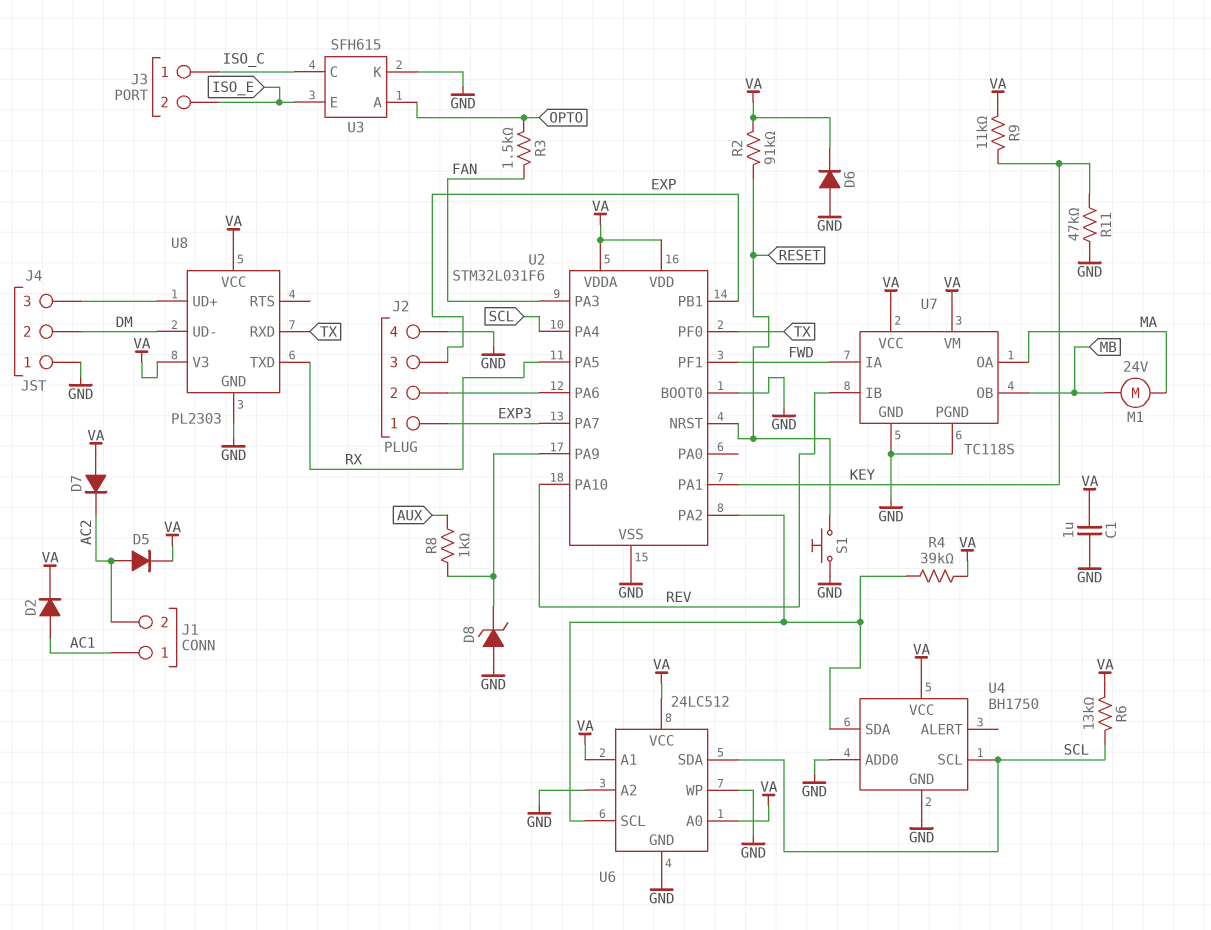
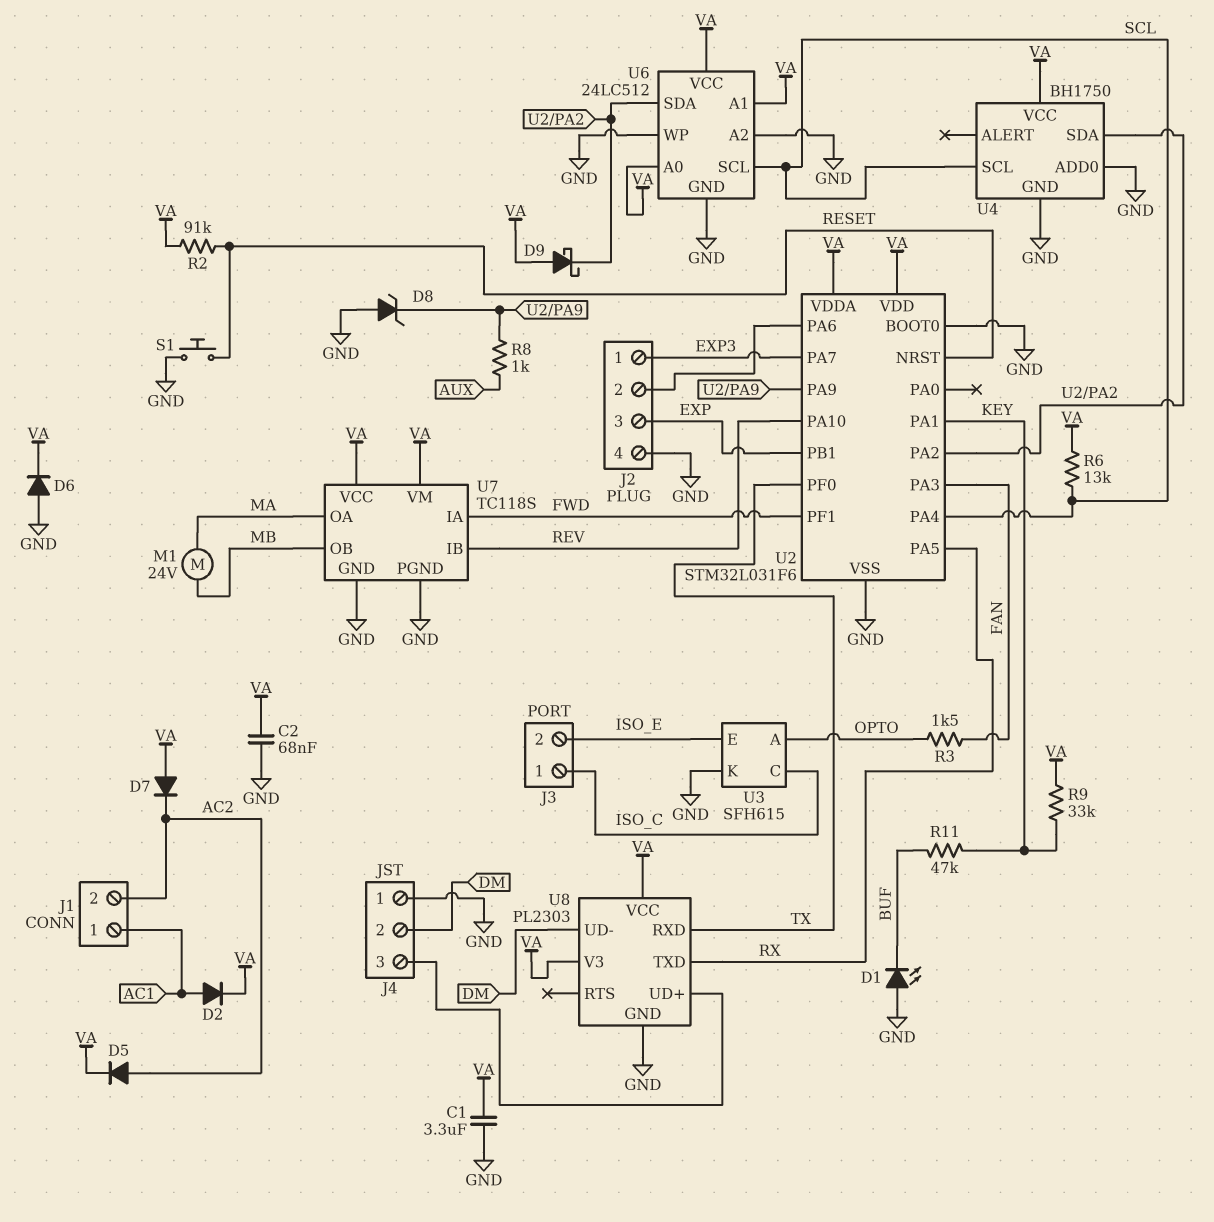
C1: 1uF (GND, VA) -> 3.3uF (GND, VA)
C2: none -> 68nF (GND, VA)
D1: none -> LED (A GND, K BUF)
D9: none -> schottky (A VA, K U2/PA2)
R4: 39k (U2/PA2, VA) -> none
R9: 11k (KEY, VA) -> 33k (KEY, VA)
R11: 47k (GND, KEY) -> 47k (BUF, KEY)
U6 pin SCL: U2/PA2 -> SCL
U6 pin SDA: SCL -> U2/PA2

